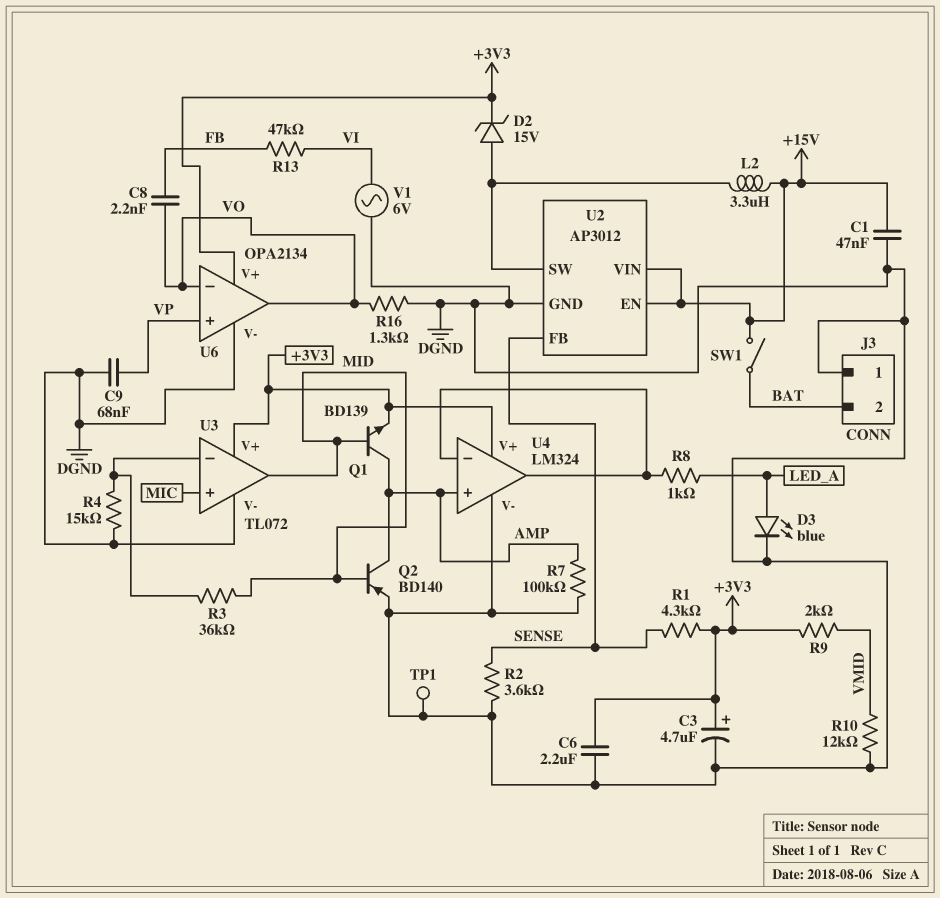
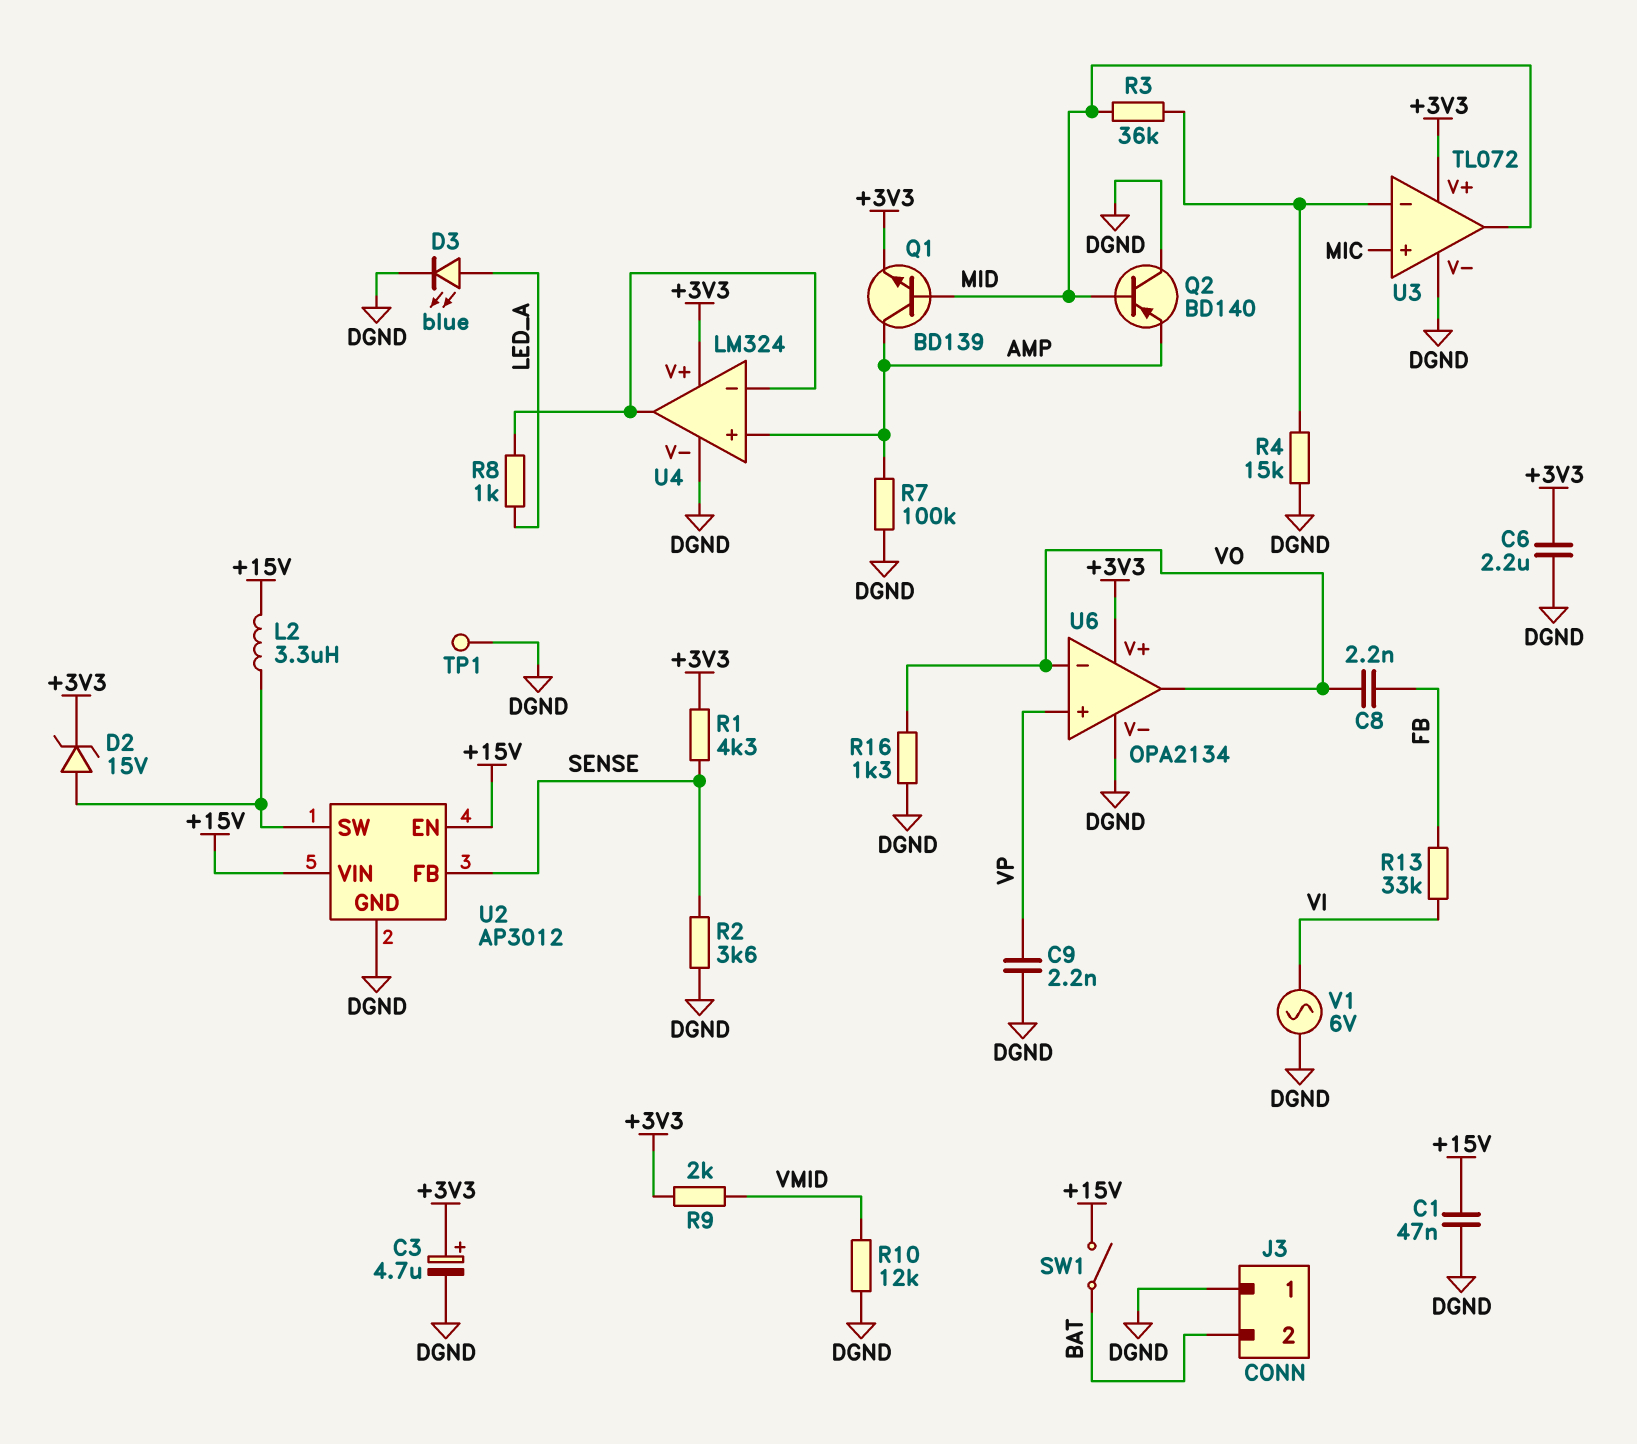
C9: 68nF (DGND, VP) -> 2.2nF (DGND, VP)
Q2: PNP BD140 (B MID, C AMP, E DGND) -> PNP BD140 (B MID, C DGND, E AMP)
R13: 47k (FB, VI) -> 33k (FB, VI)

